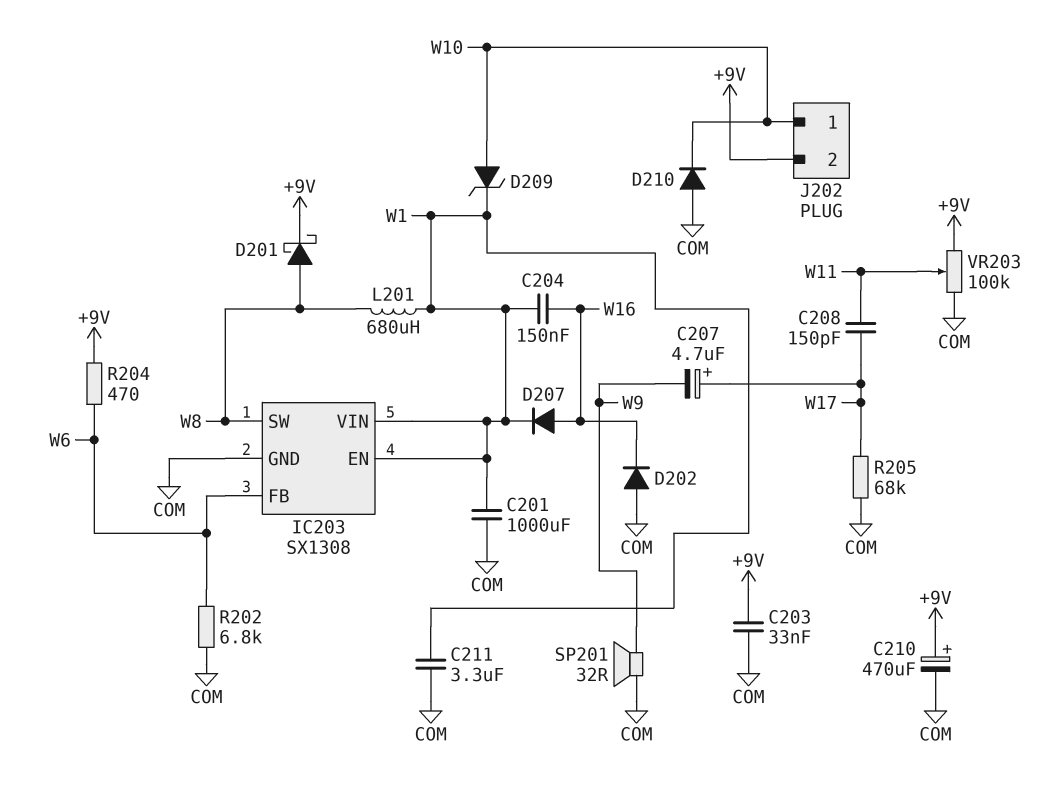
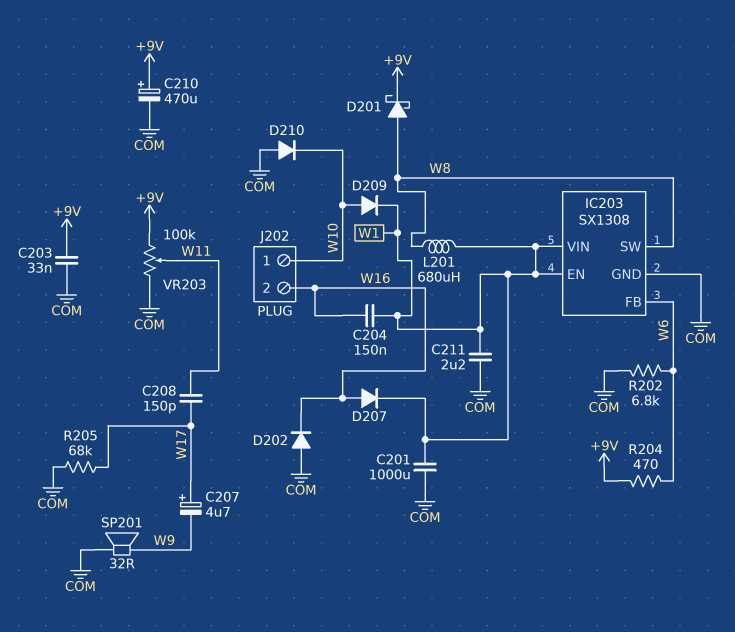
C211: 3.3uF (COM, W1) -> 2.2uF (COM, W1)
D209: zener (A W10, K W1) -> diode (A W10, K W1)
J202 pin 2: +9V -> W16

